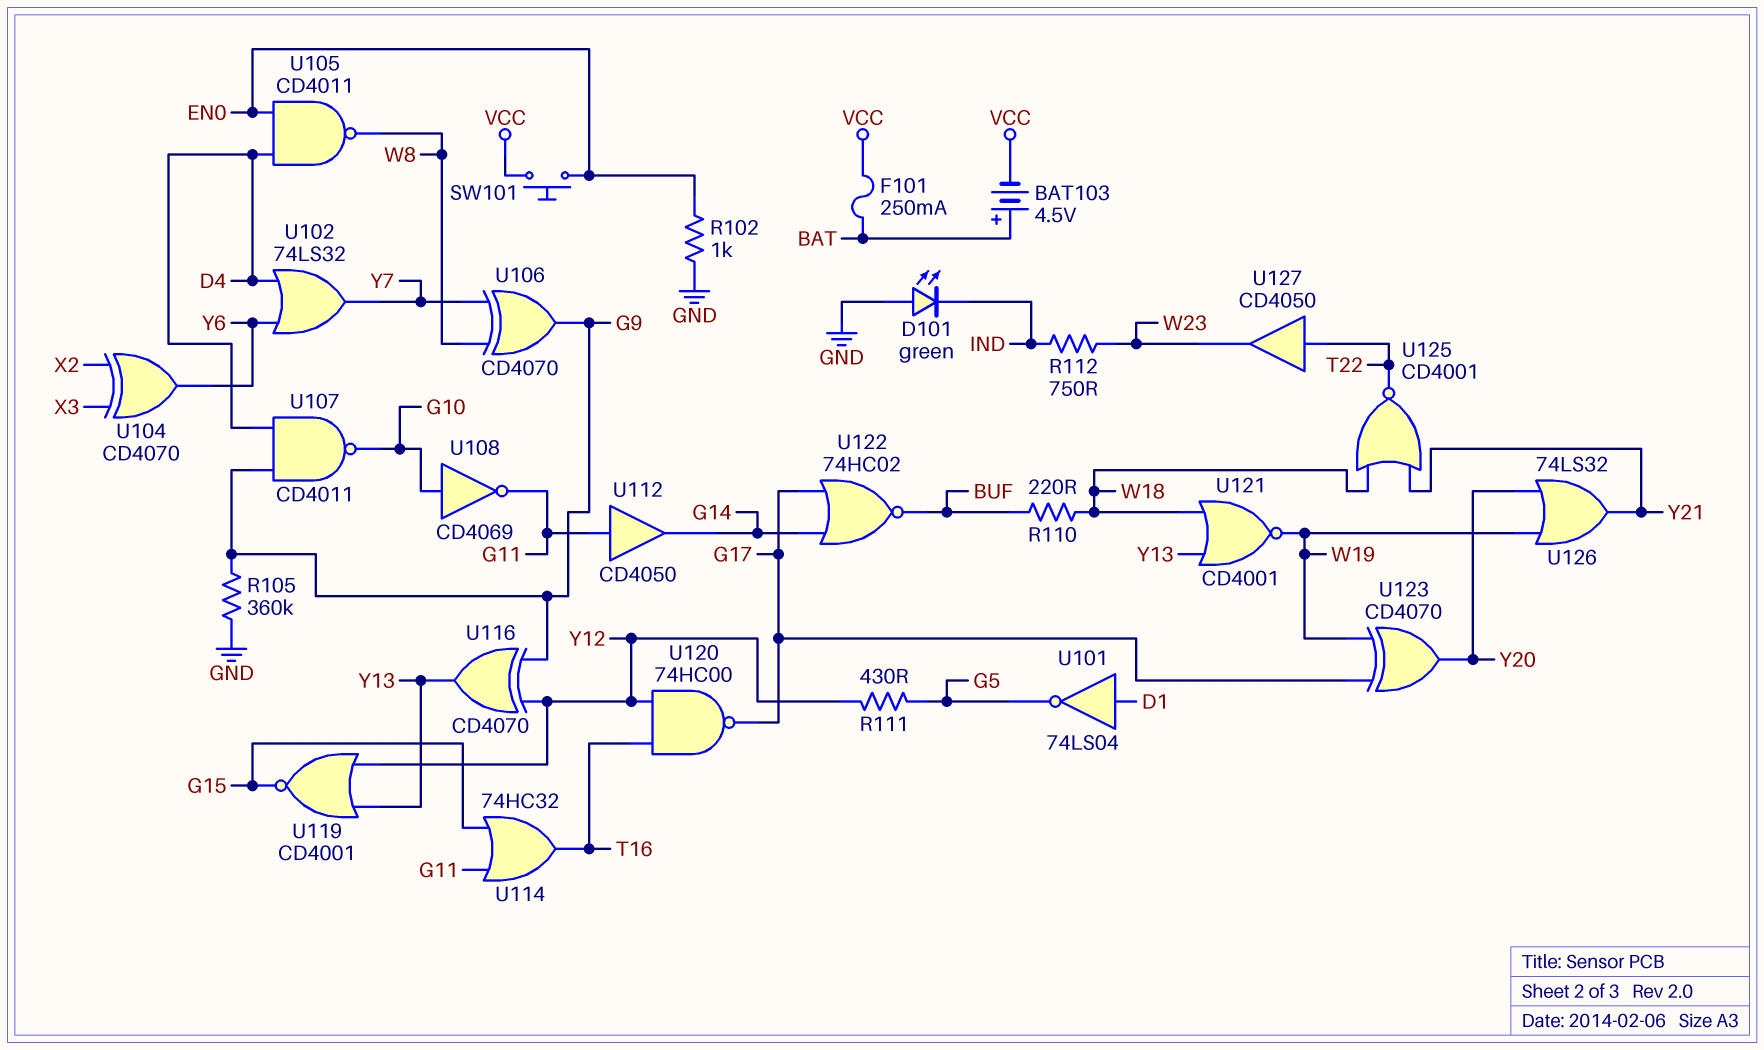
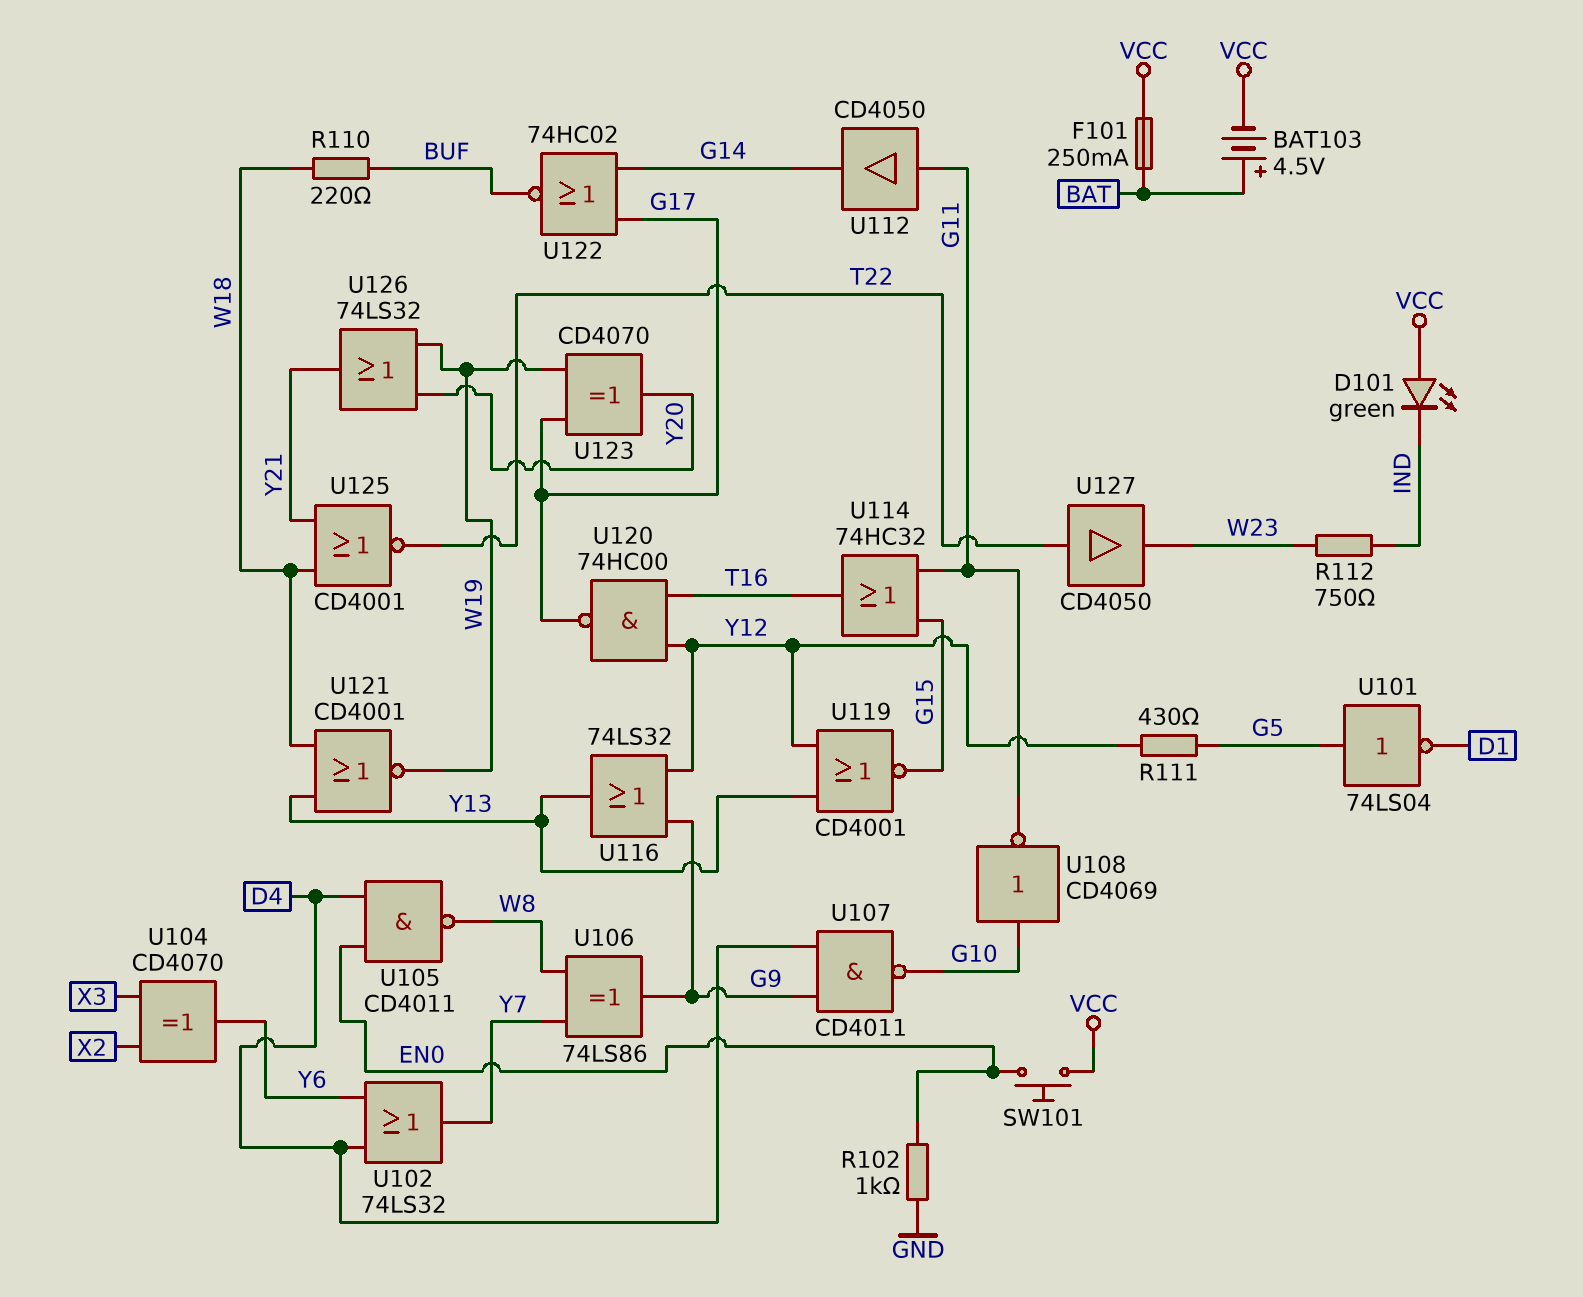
D101: LED green (A GND, K IND) -> LED green (A VCC, K IND)
R105: 360k (G9, GND) -> none
U101: NOT 74LS04 (in D1, out G5) -> NOT 74LS04 (in G5, out D1)
U106: XOR CD4070 (in W8, in Y7, out G9) -> XOR 74LS86 (in W8, in Y7, out G9)
U116: XOR CD4070 (in G9, in Y12, out Y13) -> OR 74LS32 (in G9, in Y12, out Y13)

